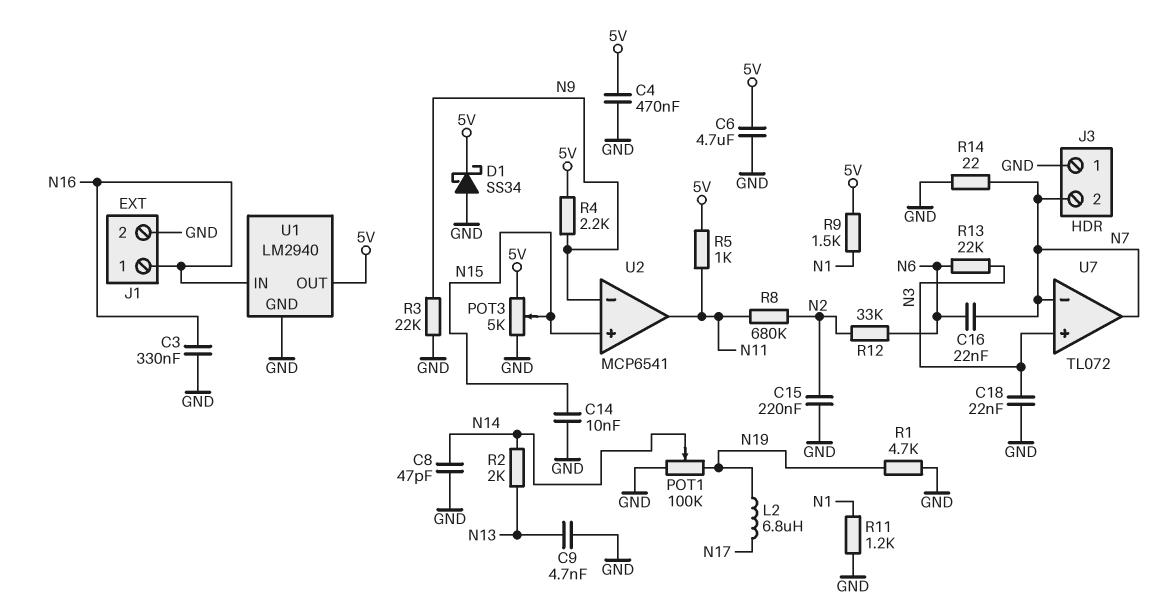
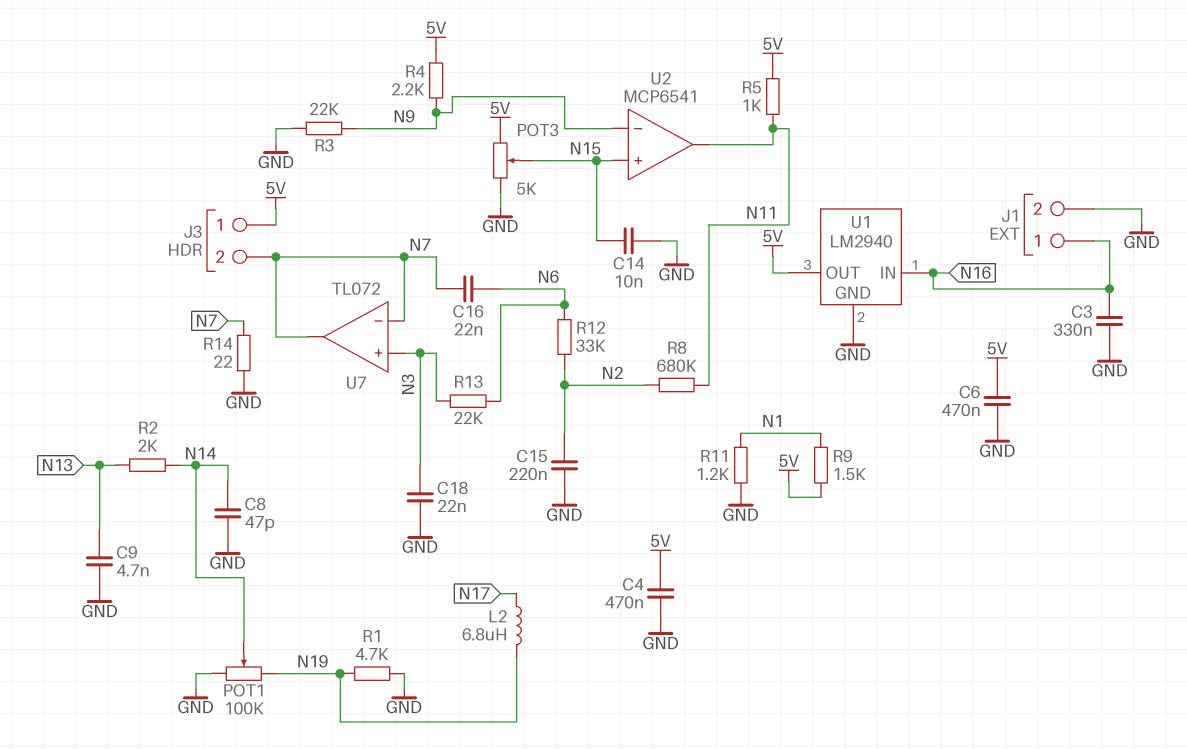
C6: 4.7uF (5V, GND) -> 470nF (5V, GND)
D1: schottky SS34 (A GND, K 5V) -> none
J3 pin 1: GND -> 5V

